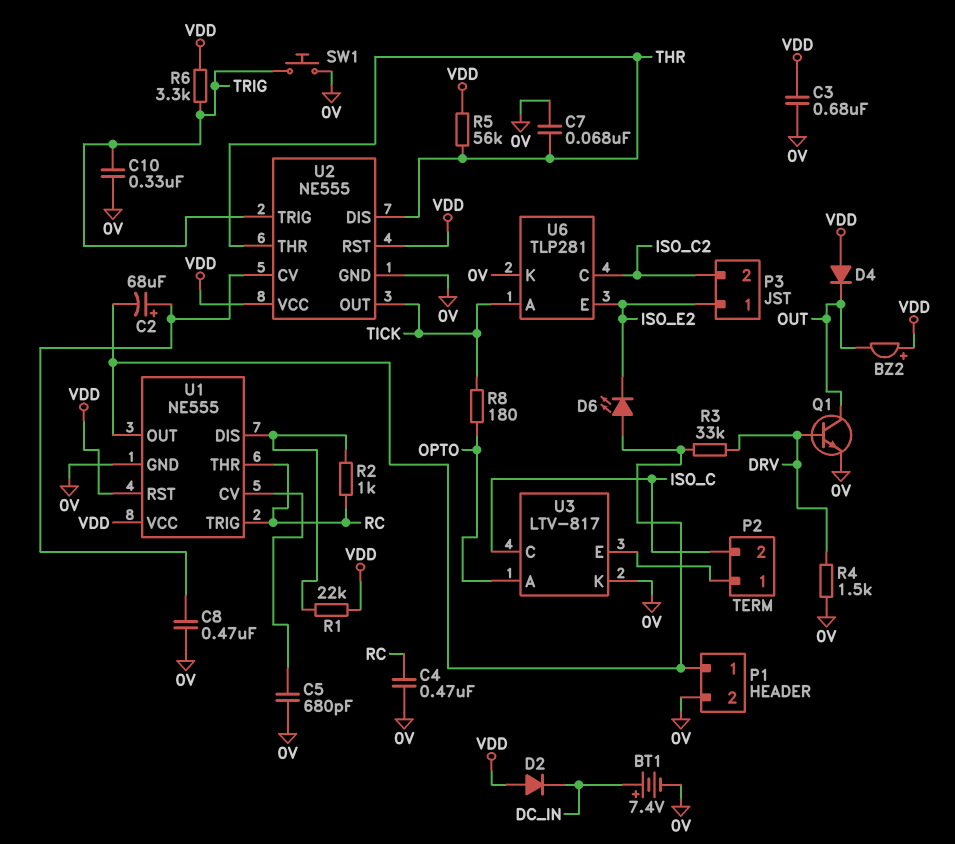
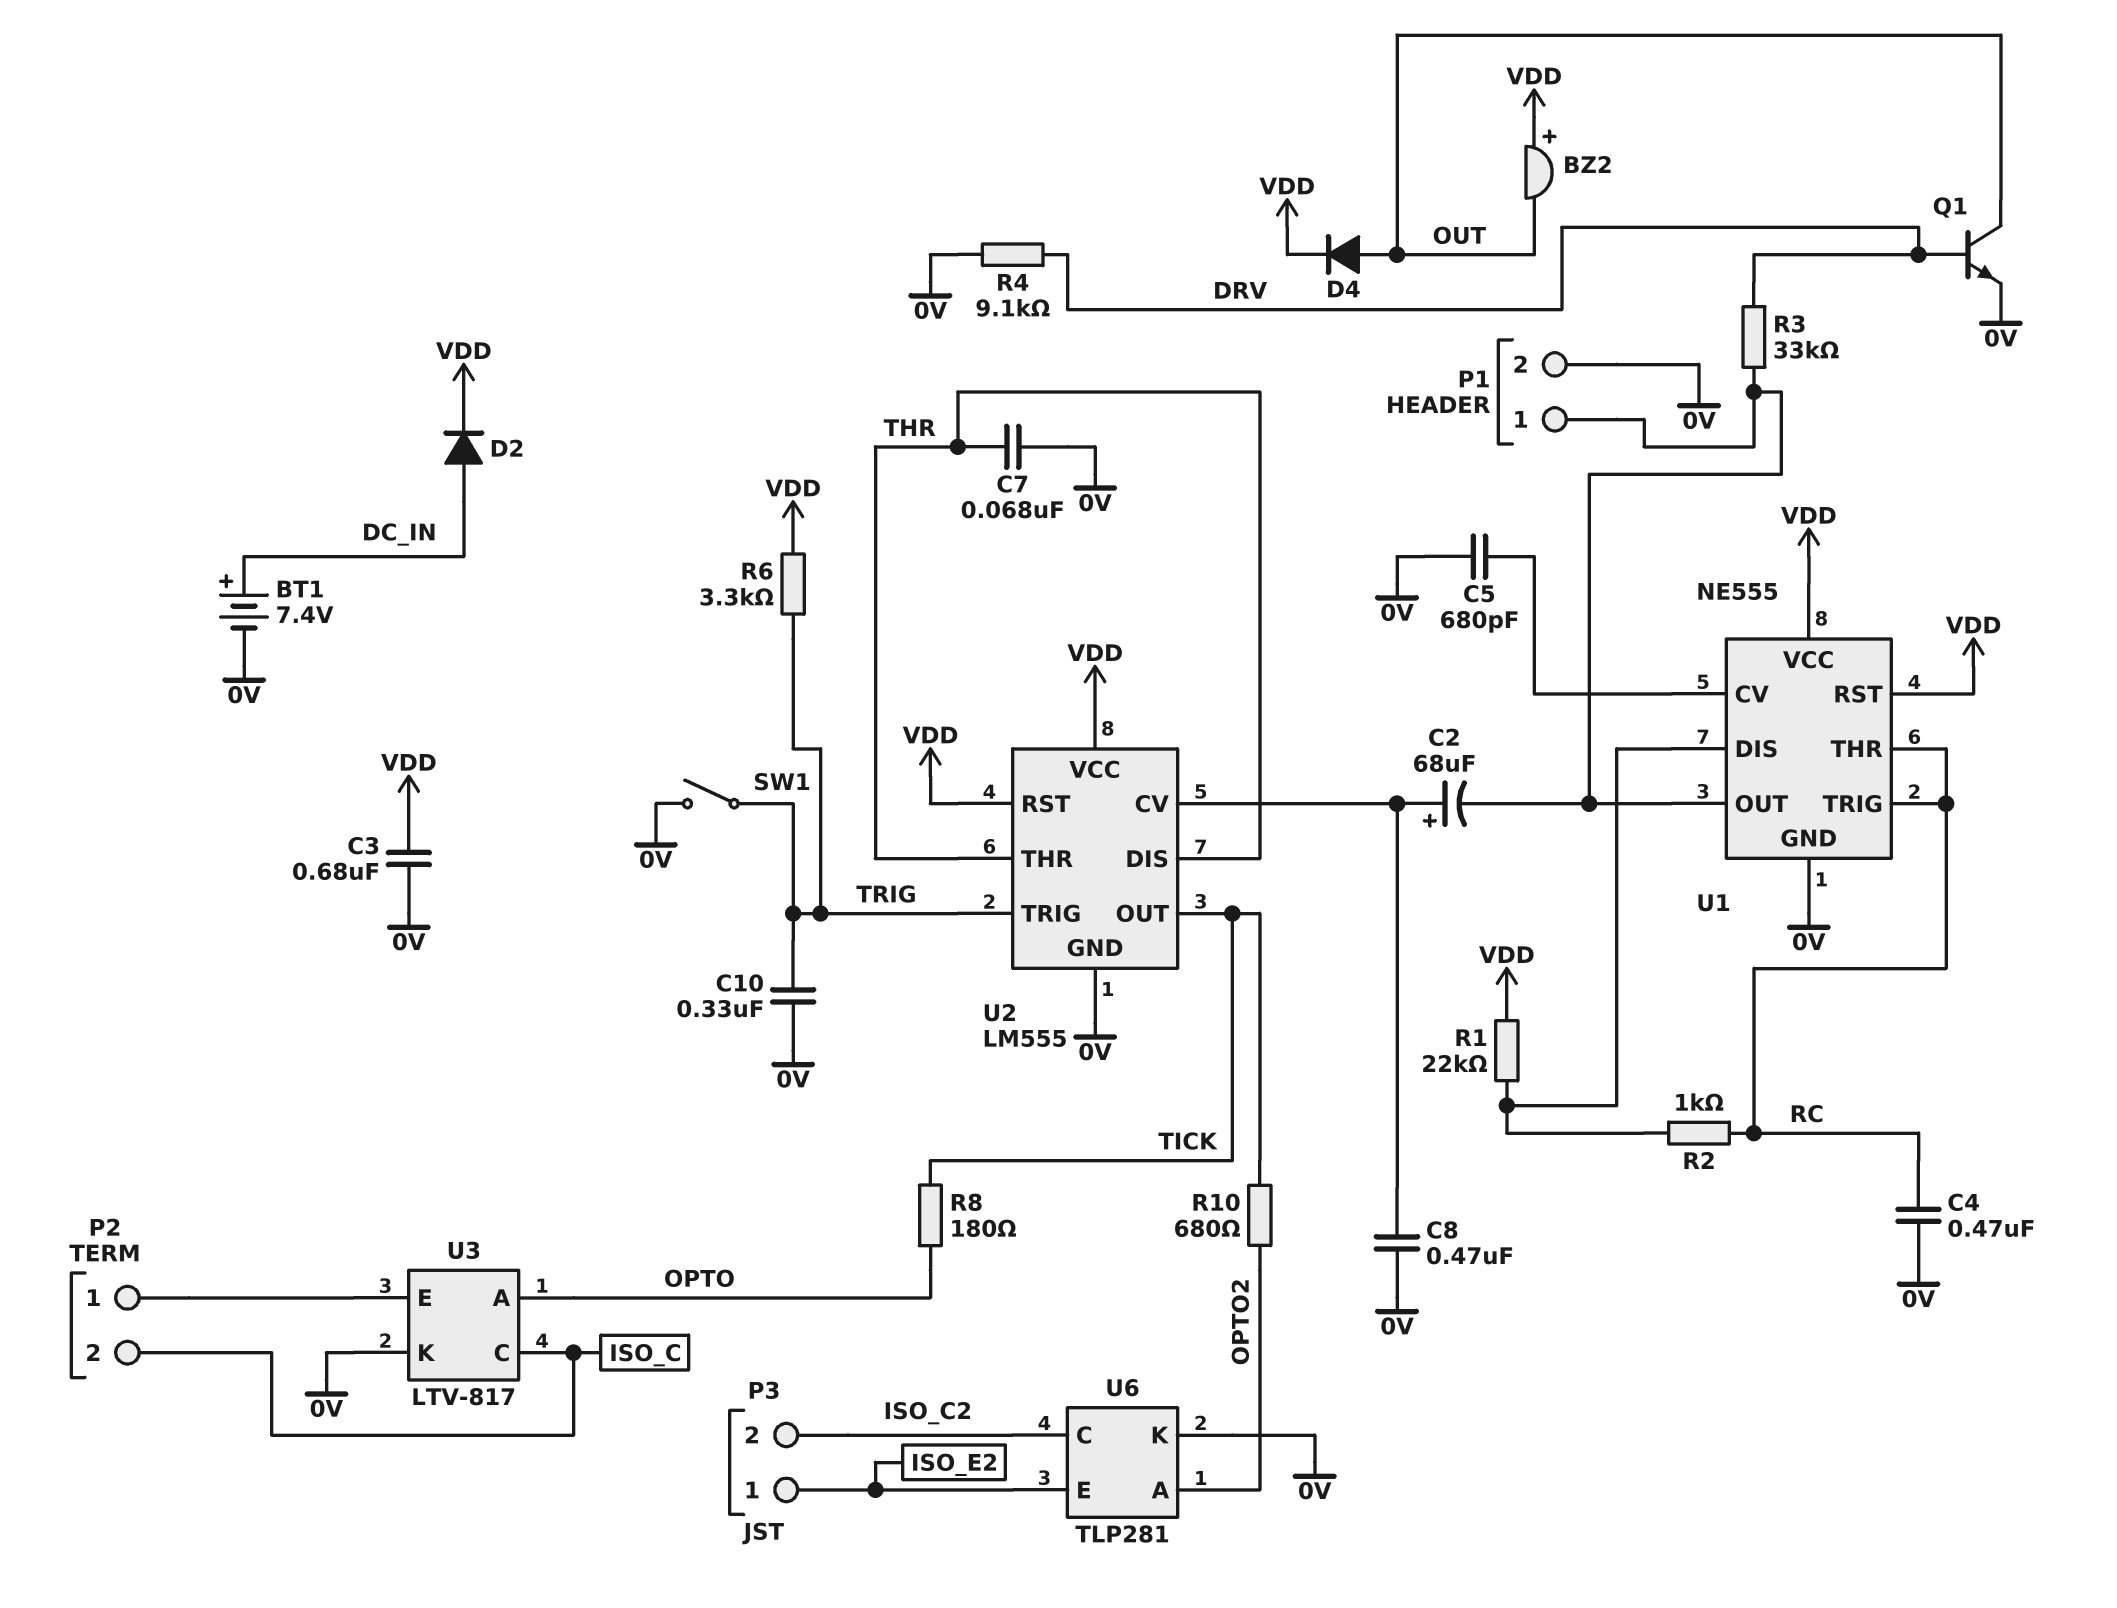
D2: diode (A VDD, K DC_IN) -> diode (A DC_IN, K VDD)
D4: diode (A VDD, K OUT) -> diode (A OUT, K VDD)
D6: LED (A P1/1, K ISO_E2) -> none
R4: 1.5k (0V, DRV) -> 9.1k (0V, DRV)
R5: 56k (THR, VDD) -> none
R10: none -> 680 (OPTO2, TICK)
SW1: button (0V, TRIG) -> switch (0V, TRIG)
U2: NE555 -> LM555
U6 pin A: TICK -> OPTO2

